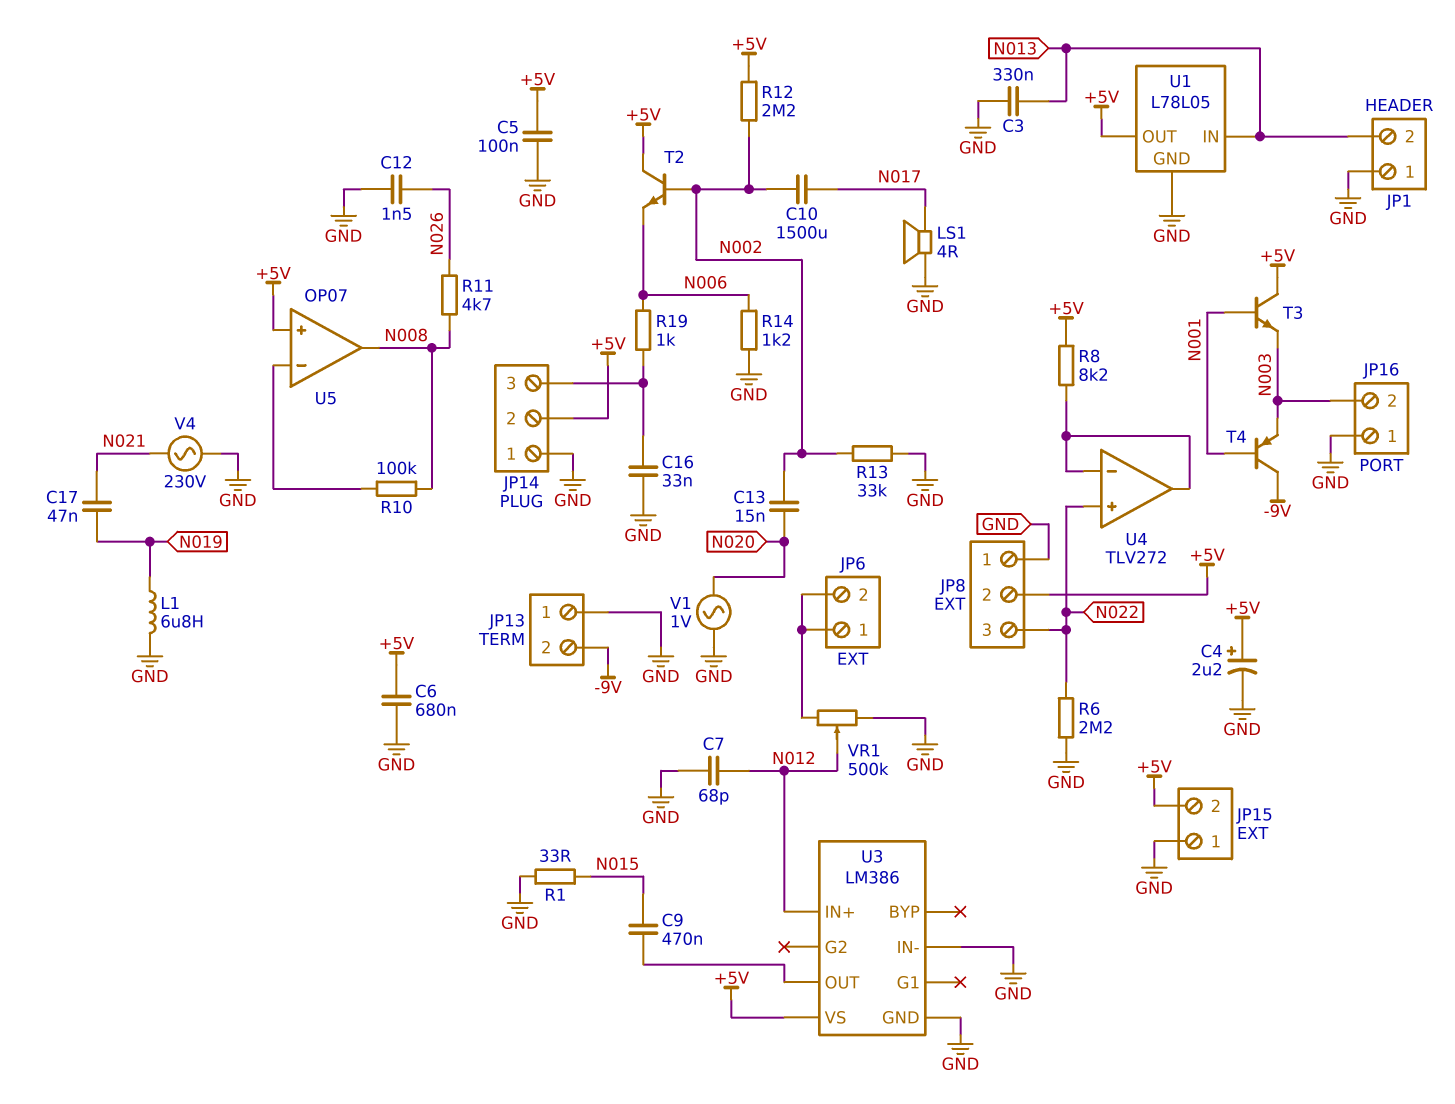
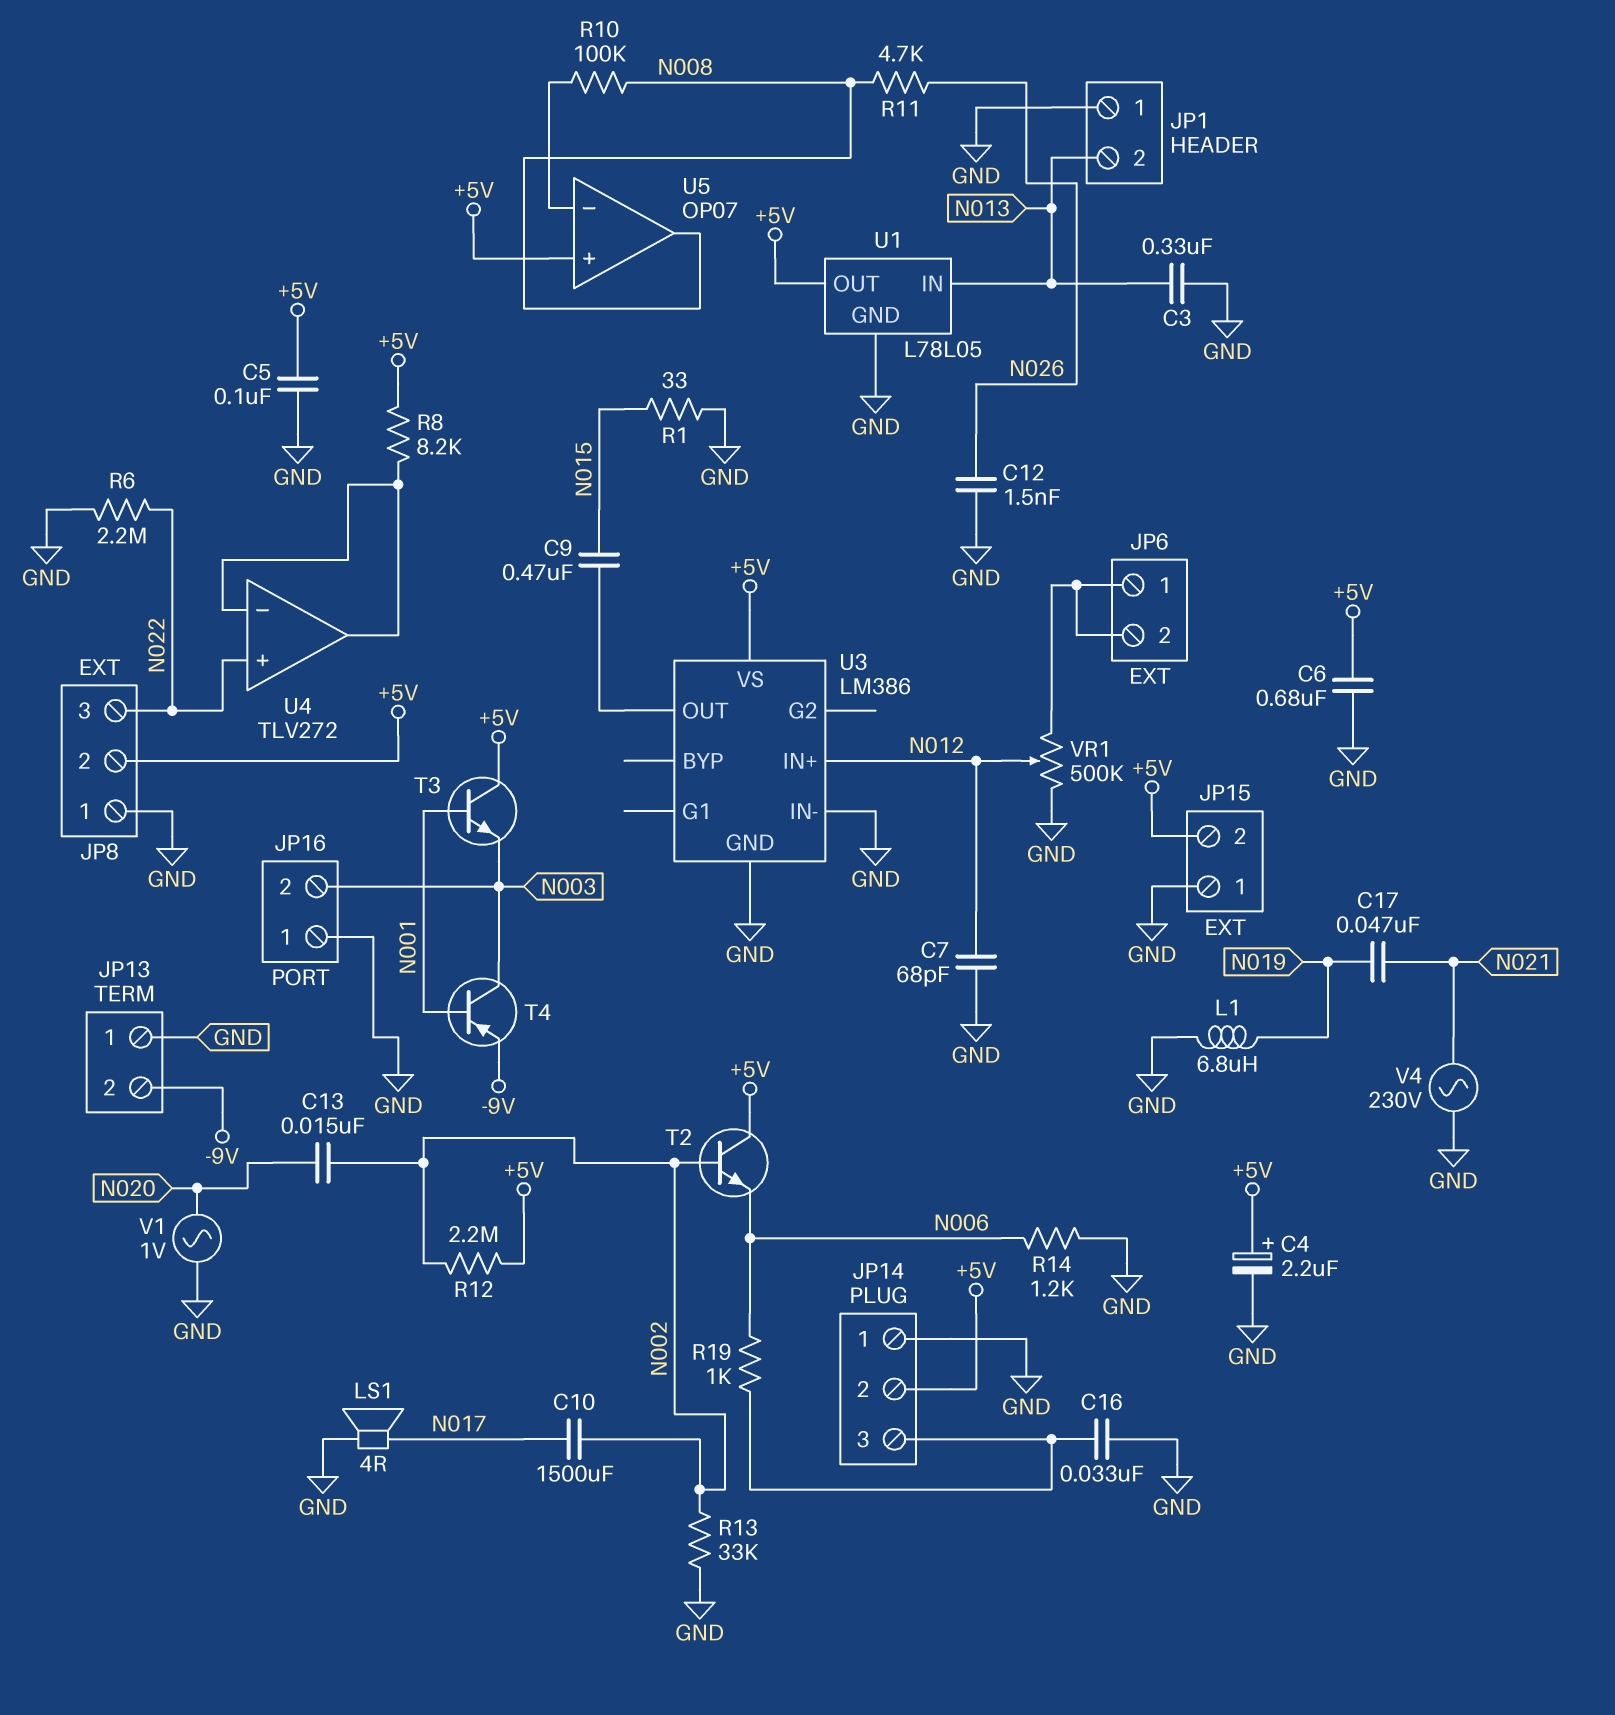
T4: PNP (B N001, C -9V, E N003) -> PNP (B N001, C N003, E -9V)

